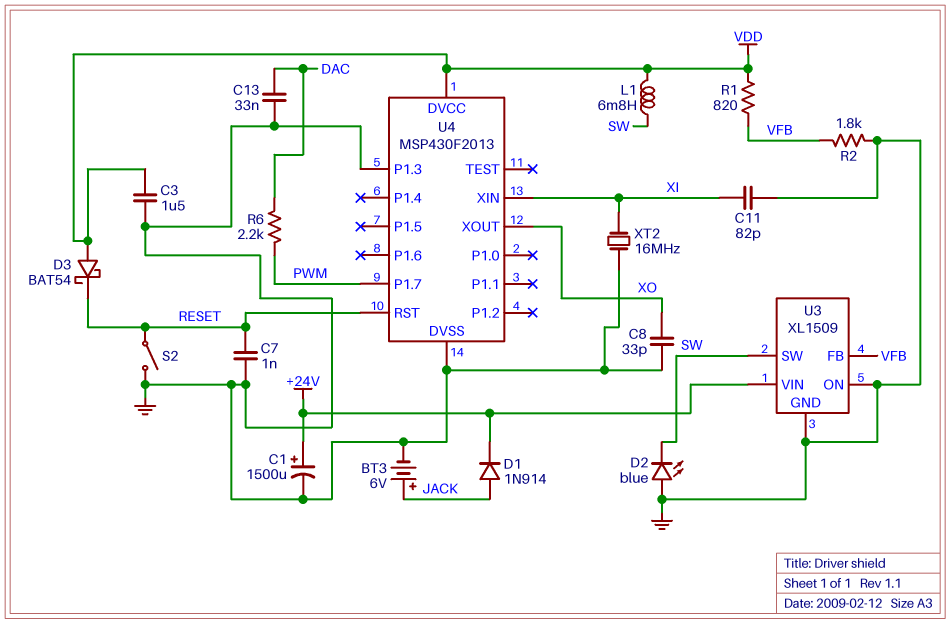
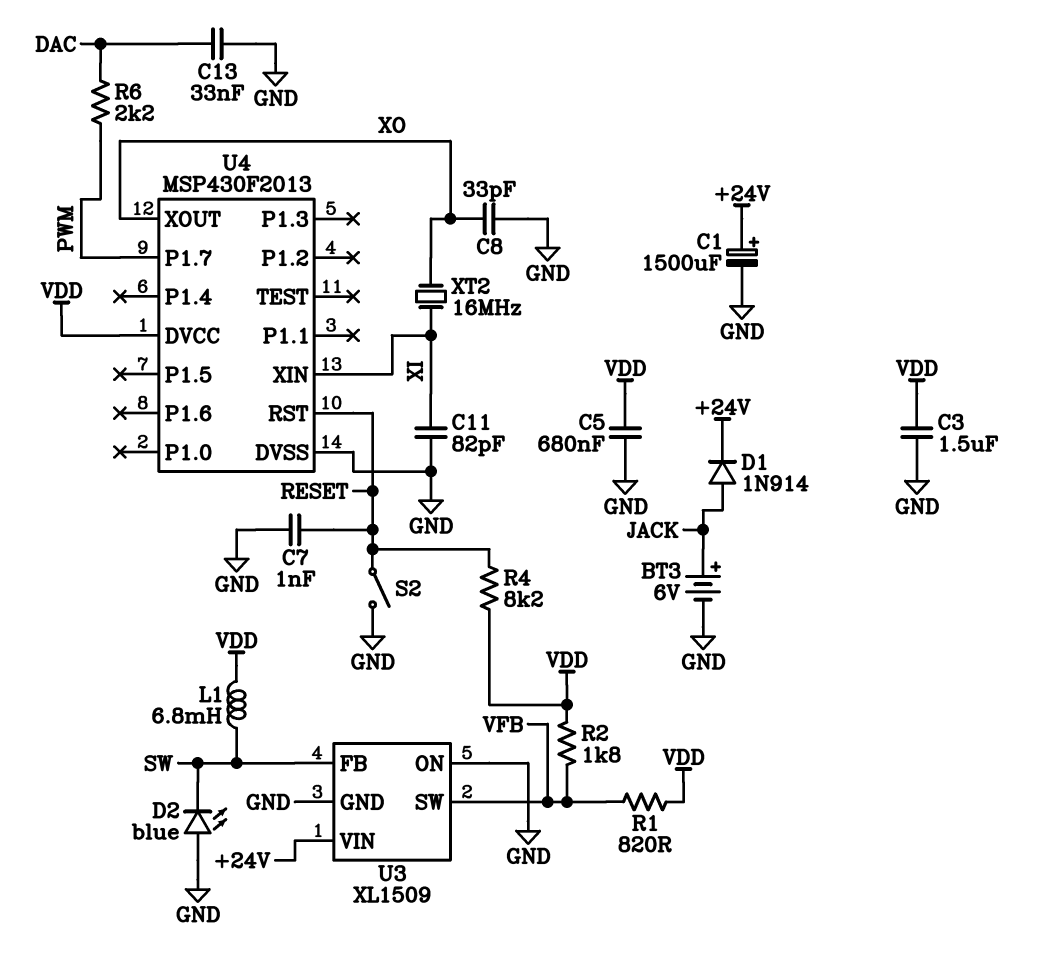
C5: none -> 680nF (GND, VDD)
D3: schottky BAT54 (A VDD, K RESET) -> none
R2: 1.8k (GND, VFB) -> 1.8k (VDD, VFB)
R4: none -> 8.2k (RESET, VDD)
U3 pin FB: VFB -> SW
U3 pin SW: SW -> VFB
U4 pin P1.3: GND -> none
XT2: 16MHz (GND, XI) -> 16MHz (XI, XO)

